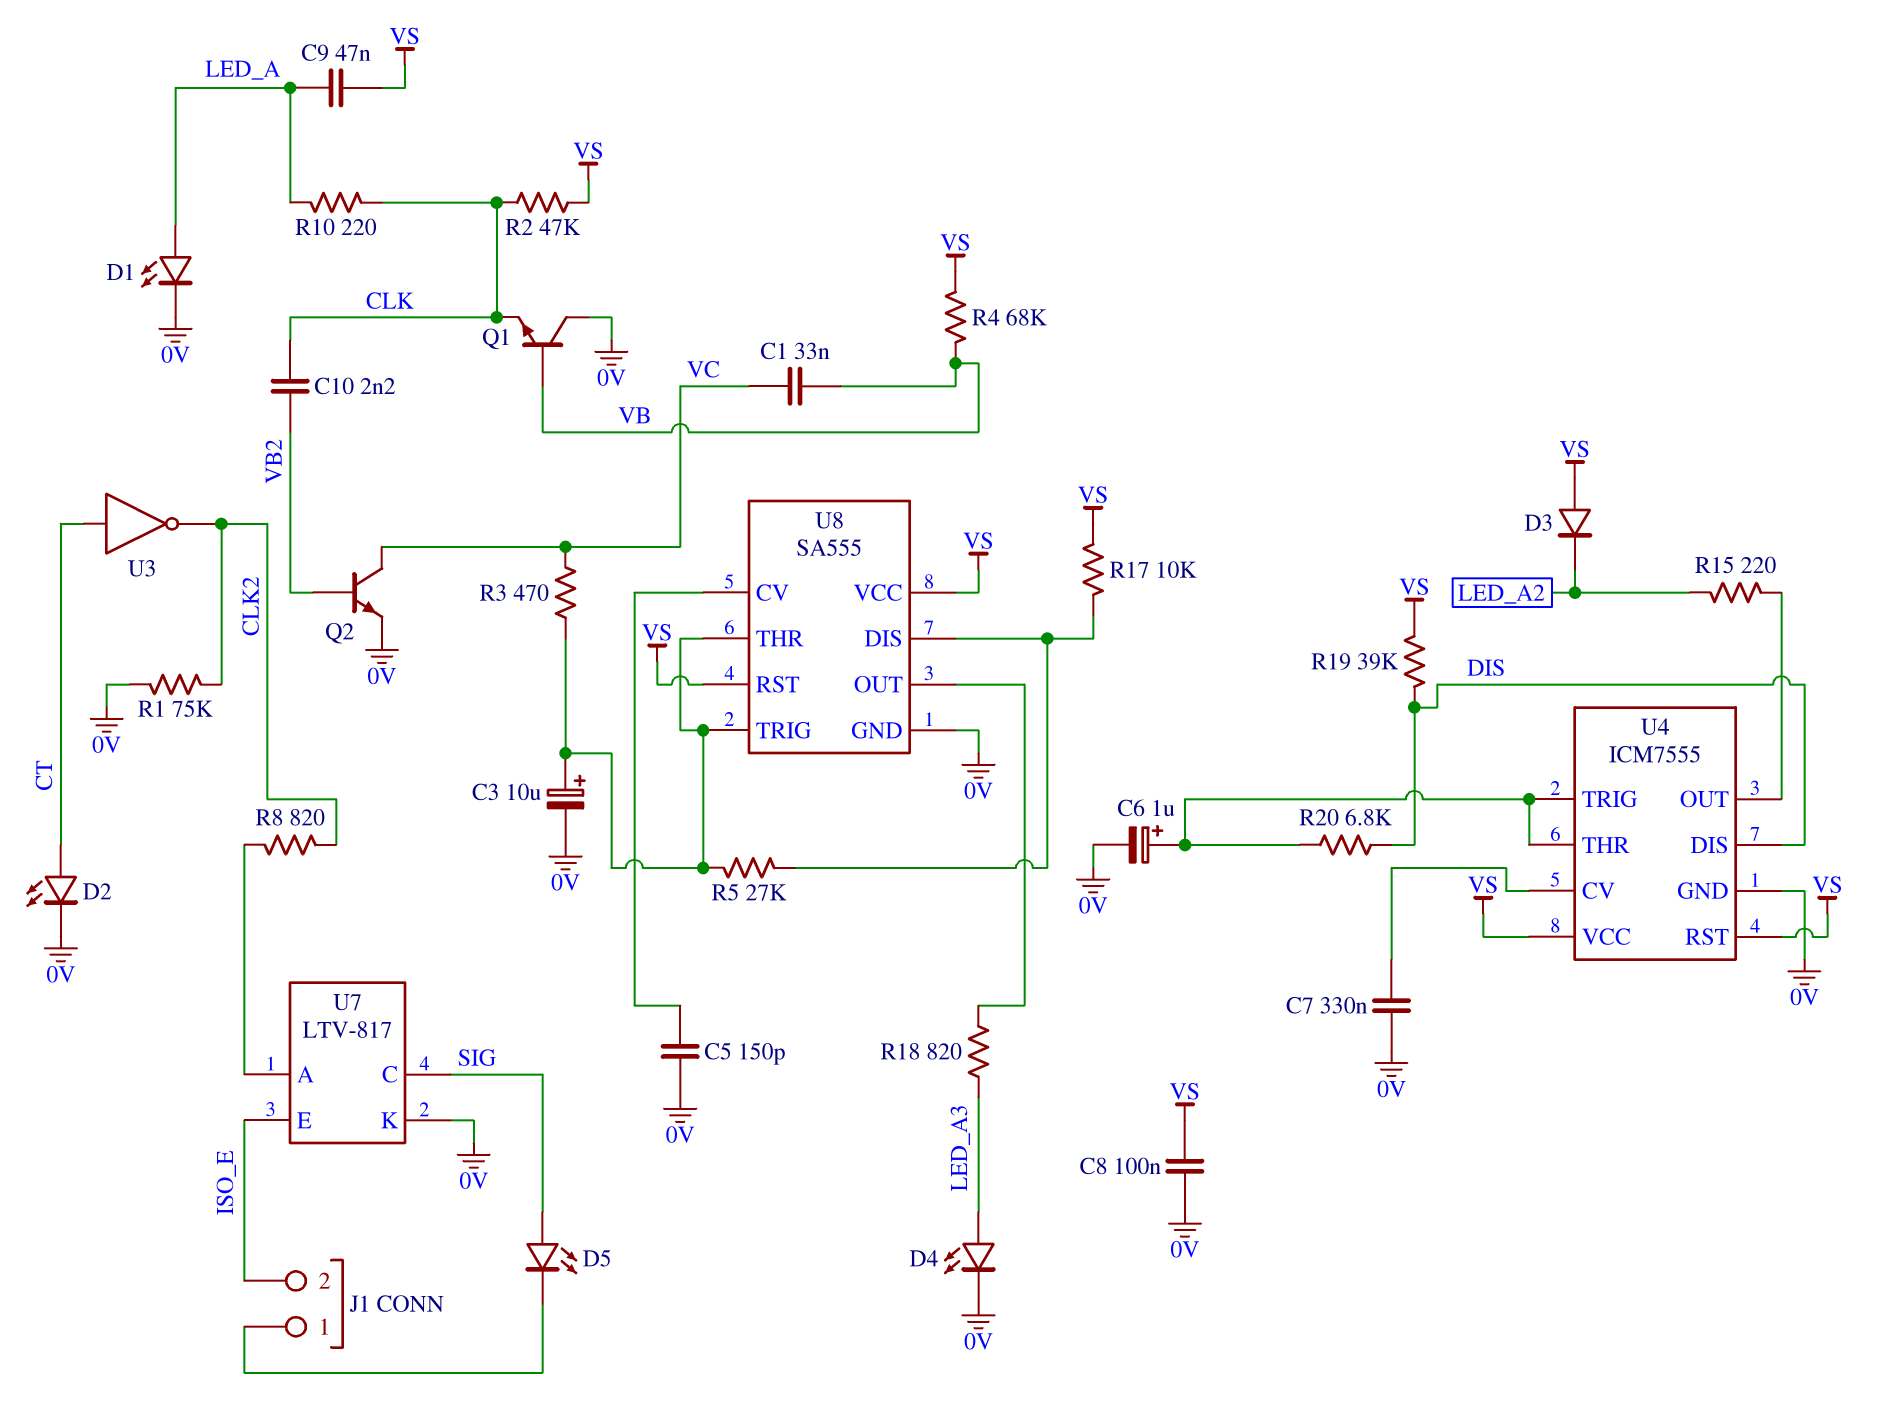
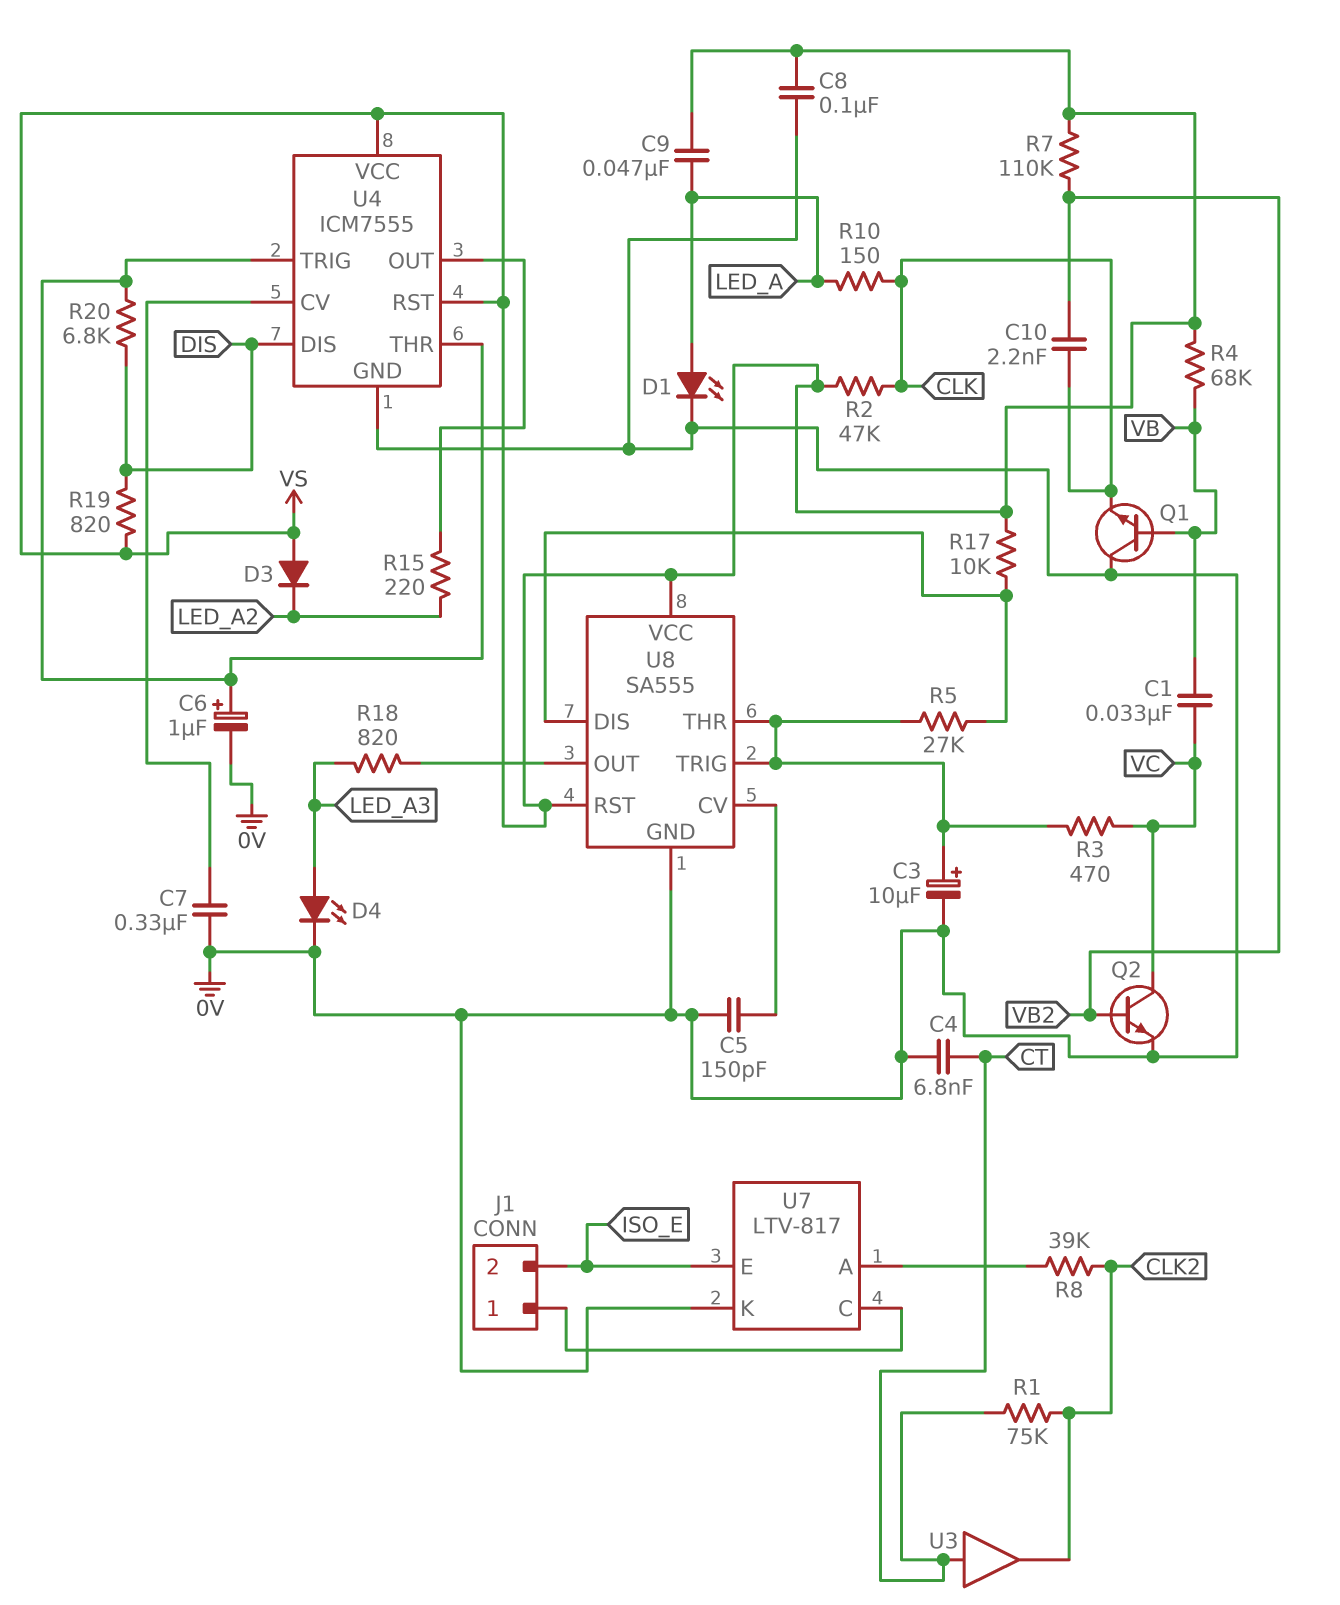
C4: none -> 6.8nF (0V, CT)
D2: LED (A CT, K 0V) -> none
D5: LED (A SIG, K J1/1) -> none
R1: 75k (0V, CLK2) -> 75k (CLK2, CT)
R7: none -> 110k (VB2, VS)
R8: 820 (CLK2, U7/A) -> 39k (CLK2, U7/A)
R10: 220 (CLK, LED_A) -> 150 (CLK, LED_A)
R19: 39k (DIS, VS) -> 820 (DIS, VS)
U3: NOT (in CT, out CLK2) -> buffer (in CT, out CLK2)
U7 pin C: SIG -> J1/1

